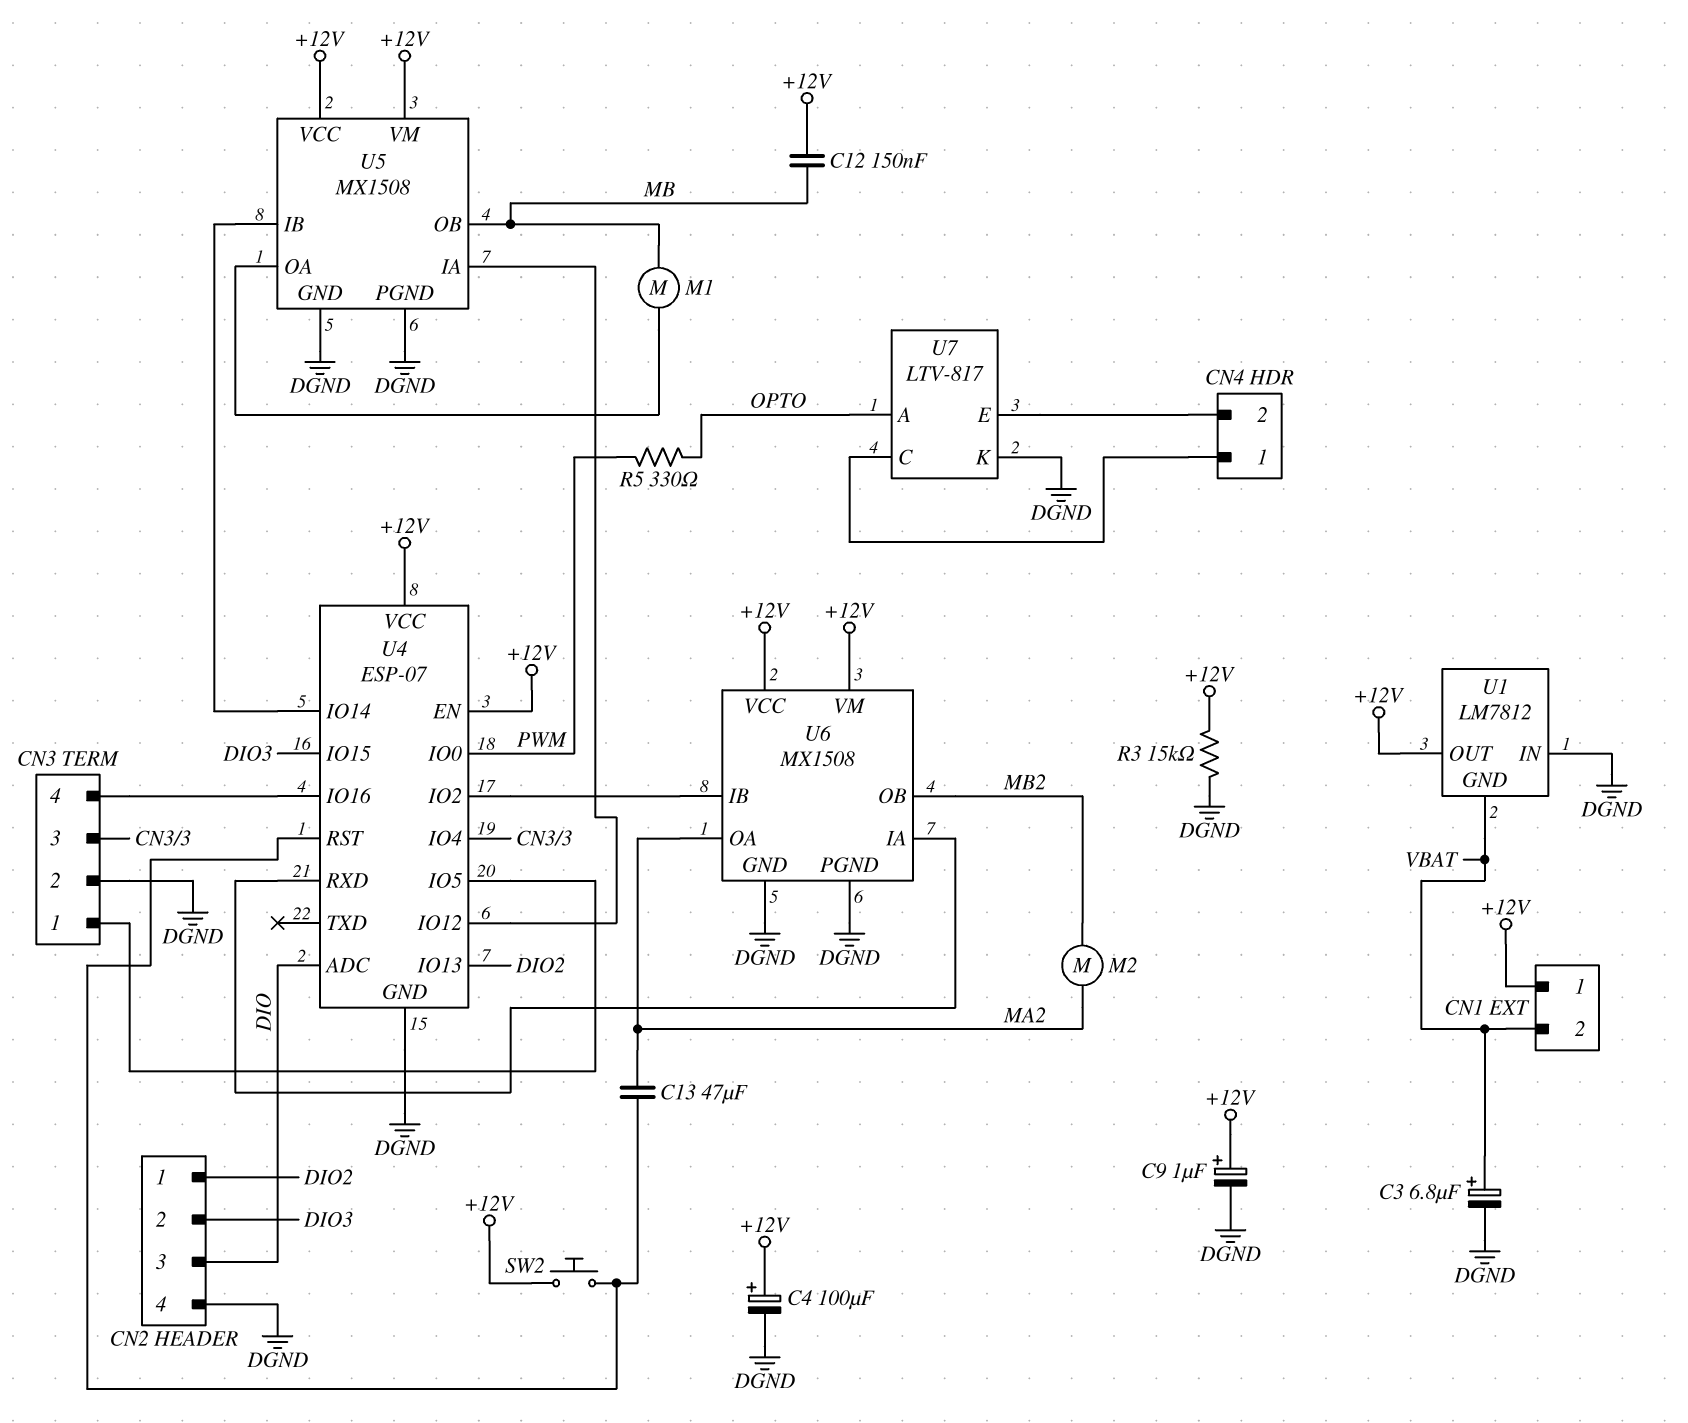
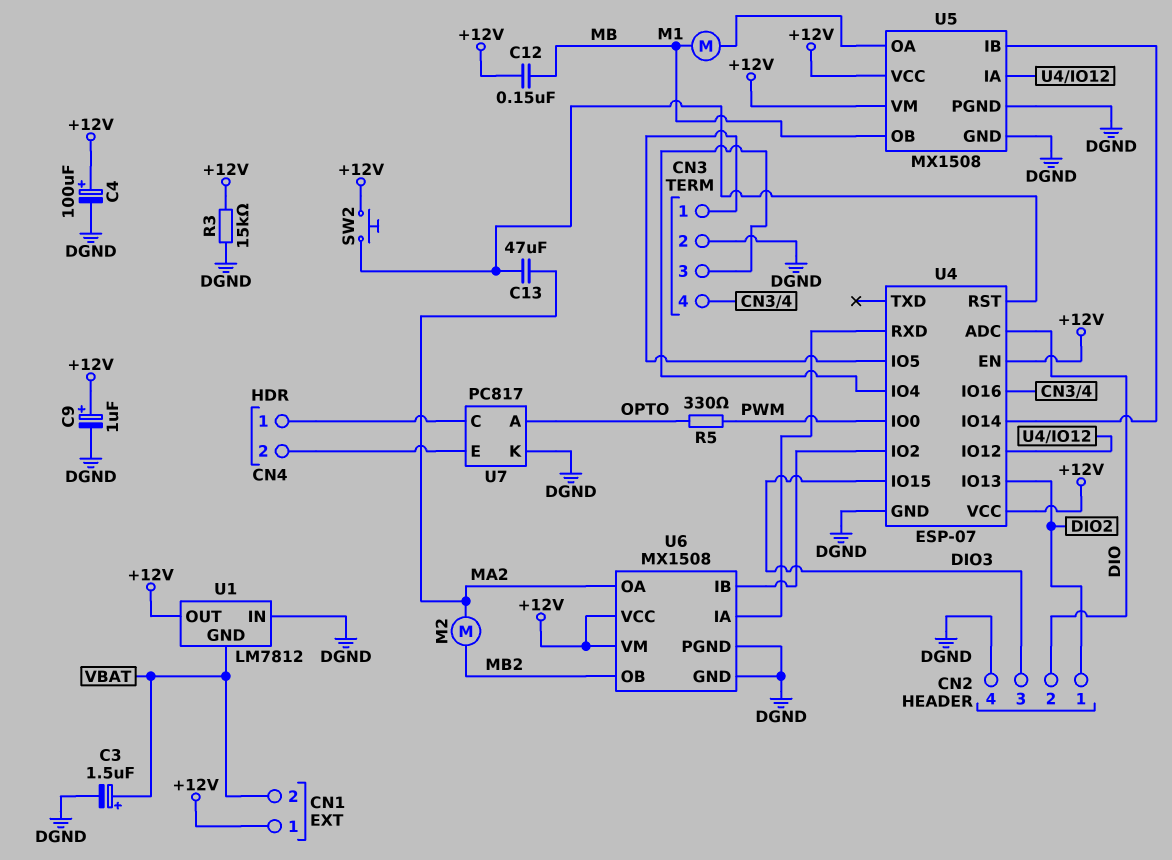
C3: 6.8uF (plus VBAT, minus DGND) -> 1.5uF (plus VBAT, minus DGND)
CN2 pin 2: DIO3 -> DIO
CN2 pin 3: DIO -> DIO3
U7: LTV-817 -> PC817

